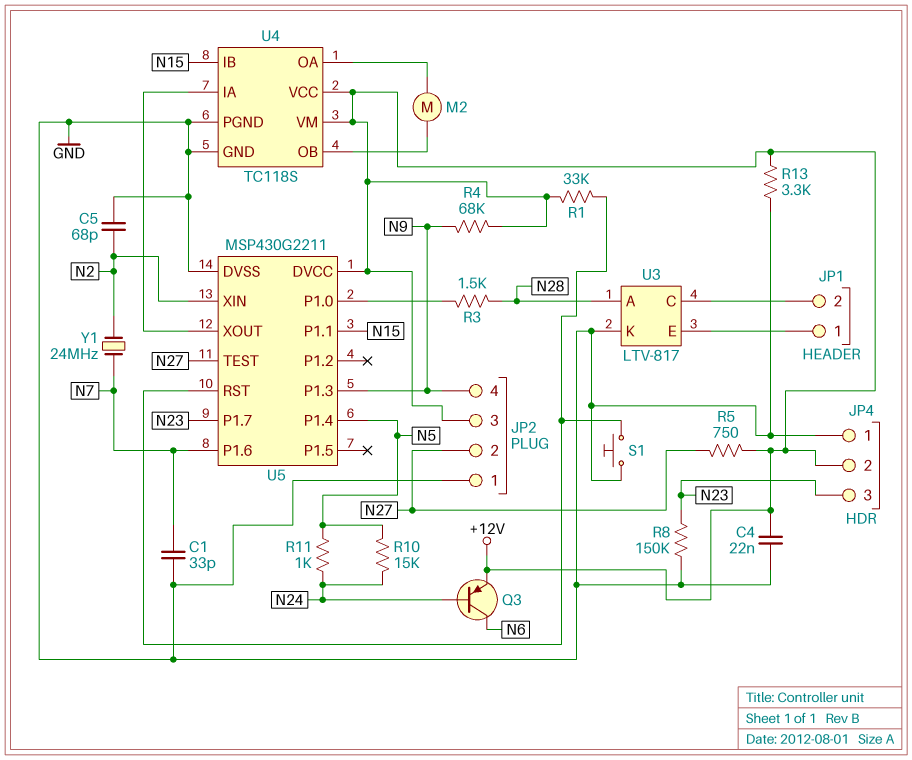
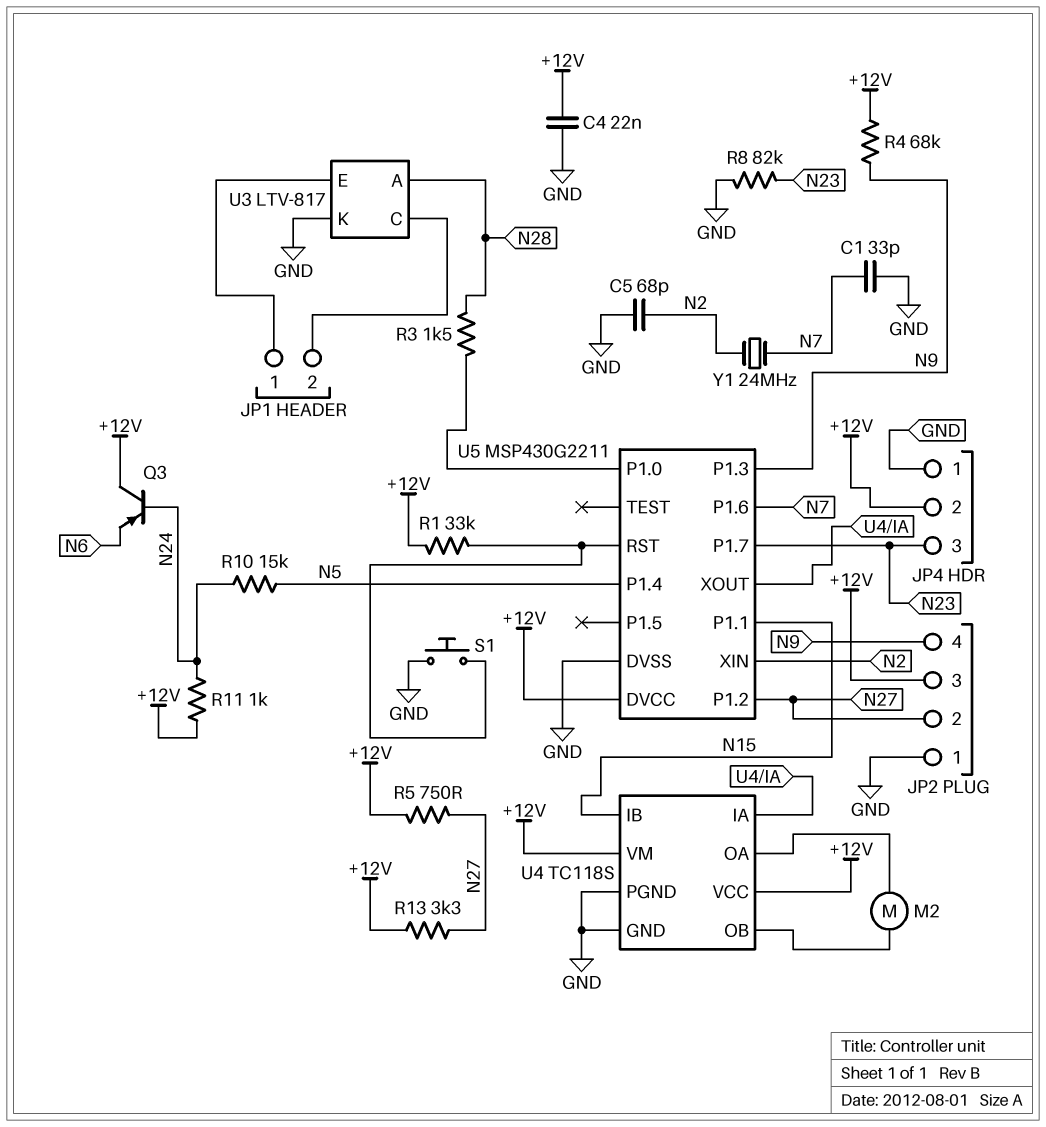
Q3: PNP (B N24, C N6, E +12V) -> PNP (B N24, C +12V, E N6)
R8: 150k (GND, N23) -> 82k (GND, N23)
R11: 1k (N5, N24) -> 1k (+12V, N24)
R13: 3.3k (+12V, GND) -> 3.3k (+12V, N27)
U5 pin P1.2: none -> N27
U5 pin TEST: N27 -> none

